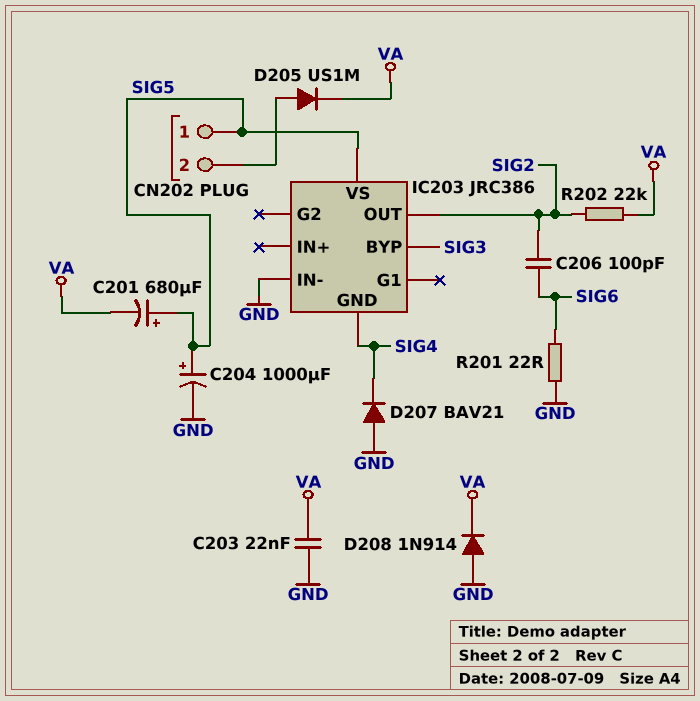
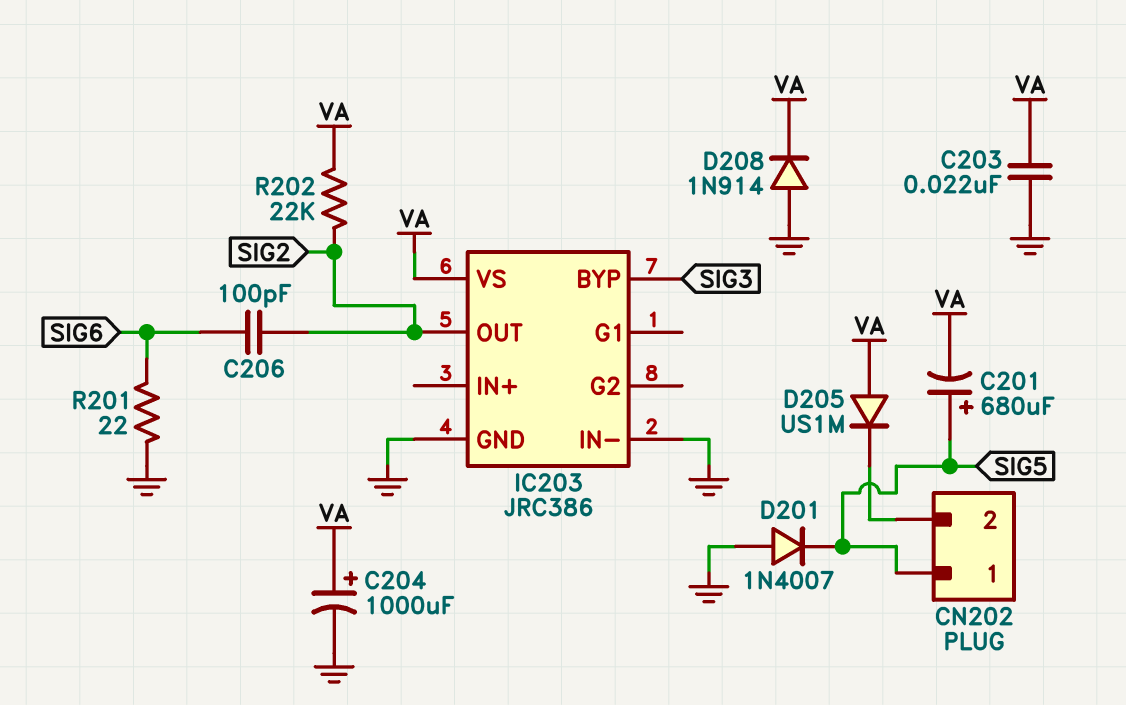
C204: 1000uF (plus SIG5, minus GND) -> 1000uF (plus VA, minus GND)
D201: none -> diode 1N4007 (A GND, K SIG5)
D205: diode US1M (A CN202/2, K VA) -> diode US1M (A VA, K CN202/2)
D207: diode BAV21 (A GND, K SIG4) -> none
IC203 pin GND: SIG4 -> GND
IC203 pin VS: SIG5 -> VA

